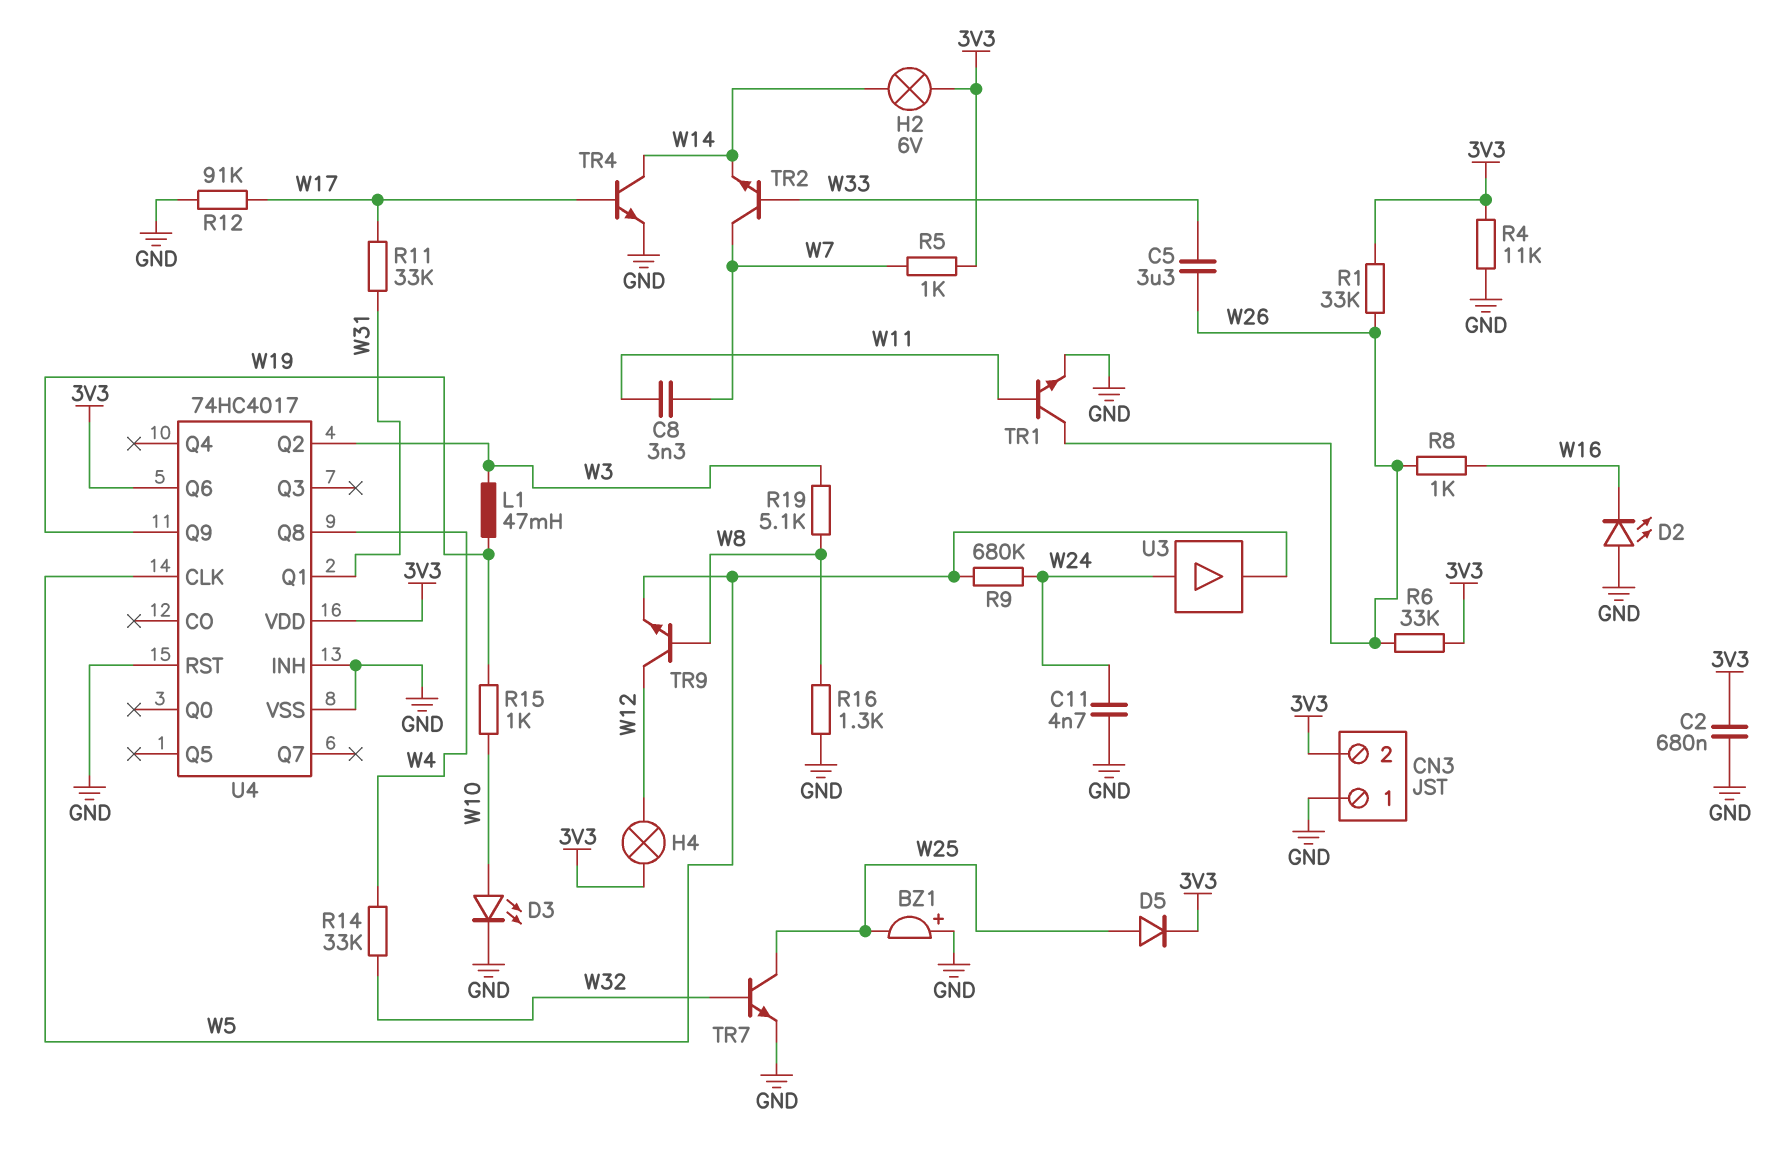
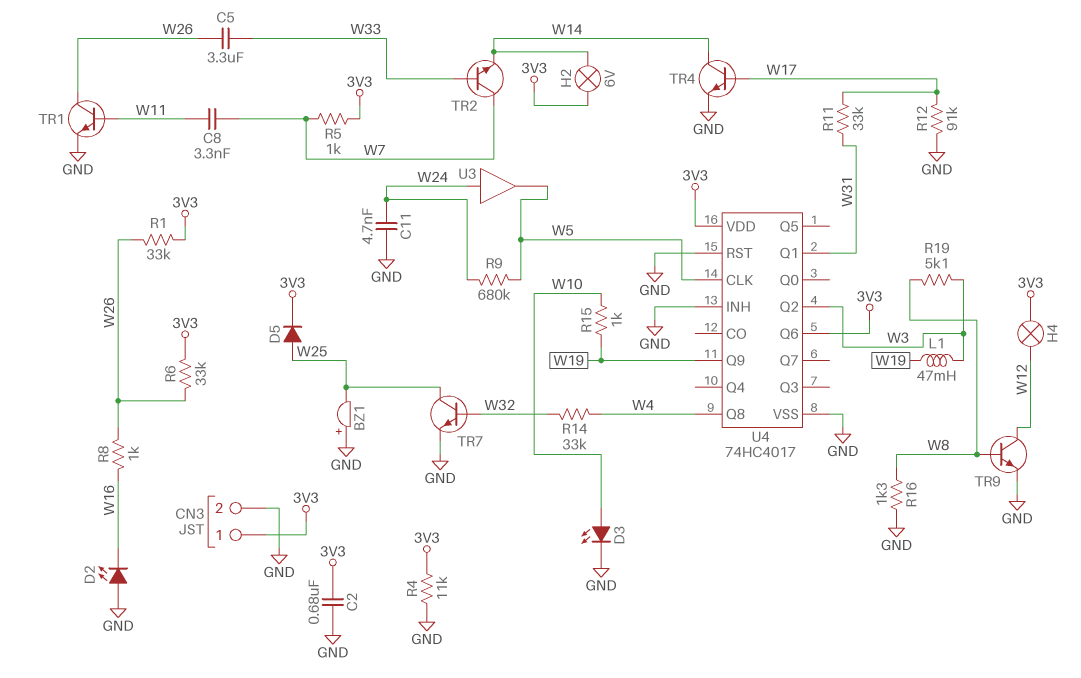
CN3 pin 1: GND -> 3V3
CN3 pin 2: 3V3 -> GND
TR9: NPN (B W8, C W12, E W5) -> NPN (B W8, C W12, E GND)

